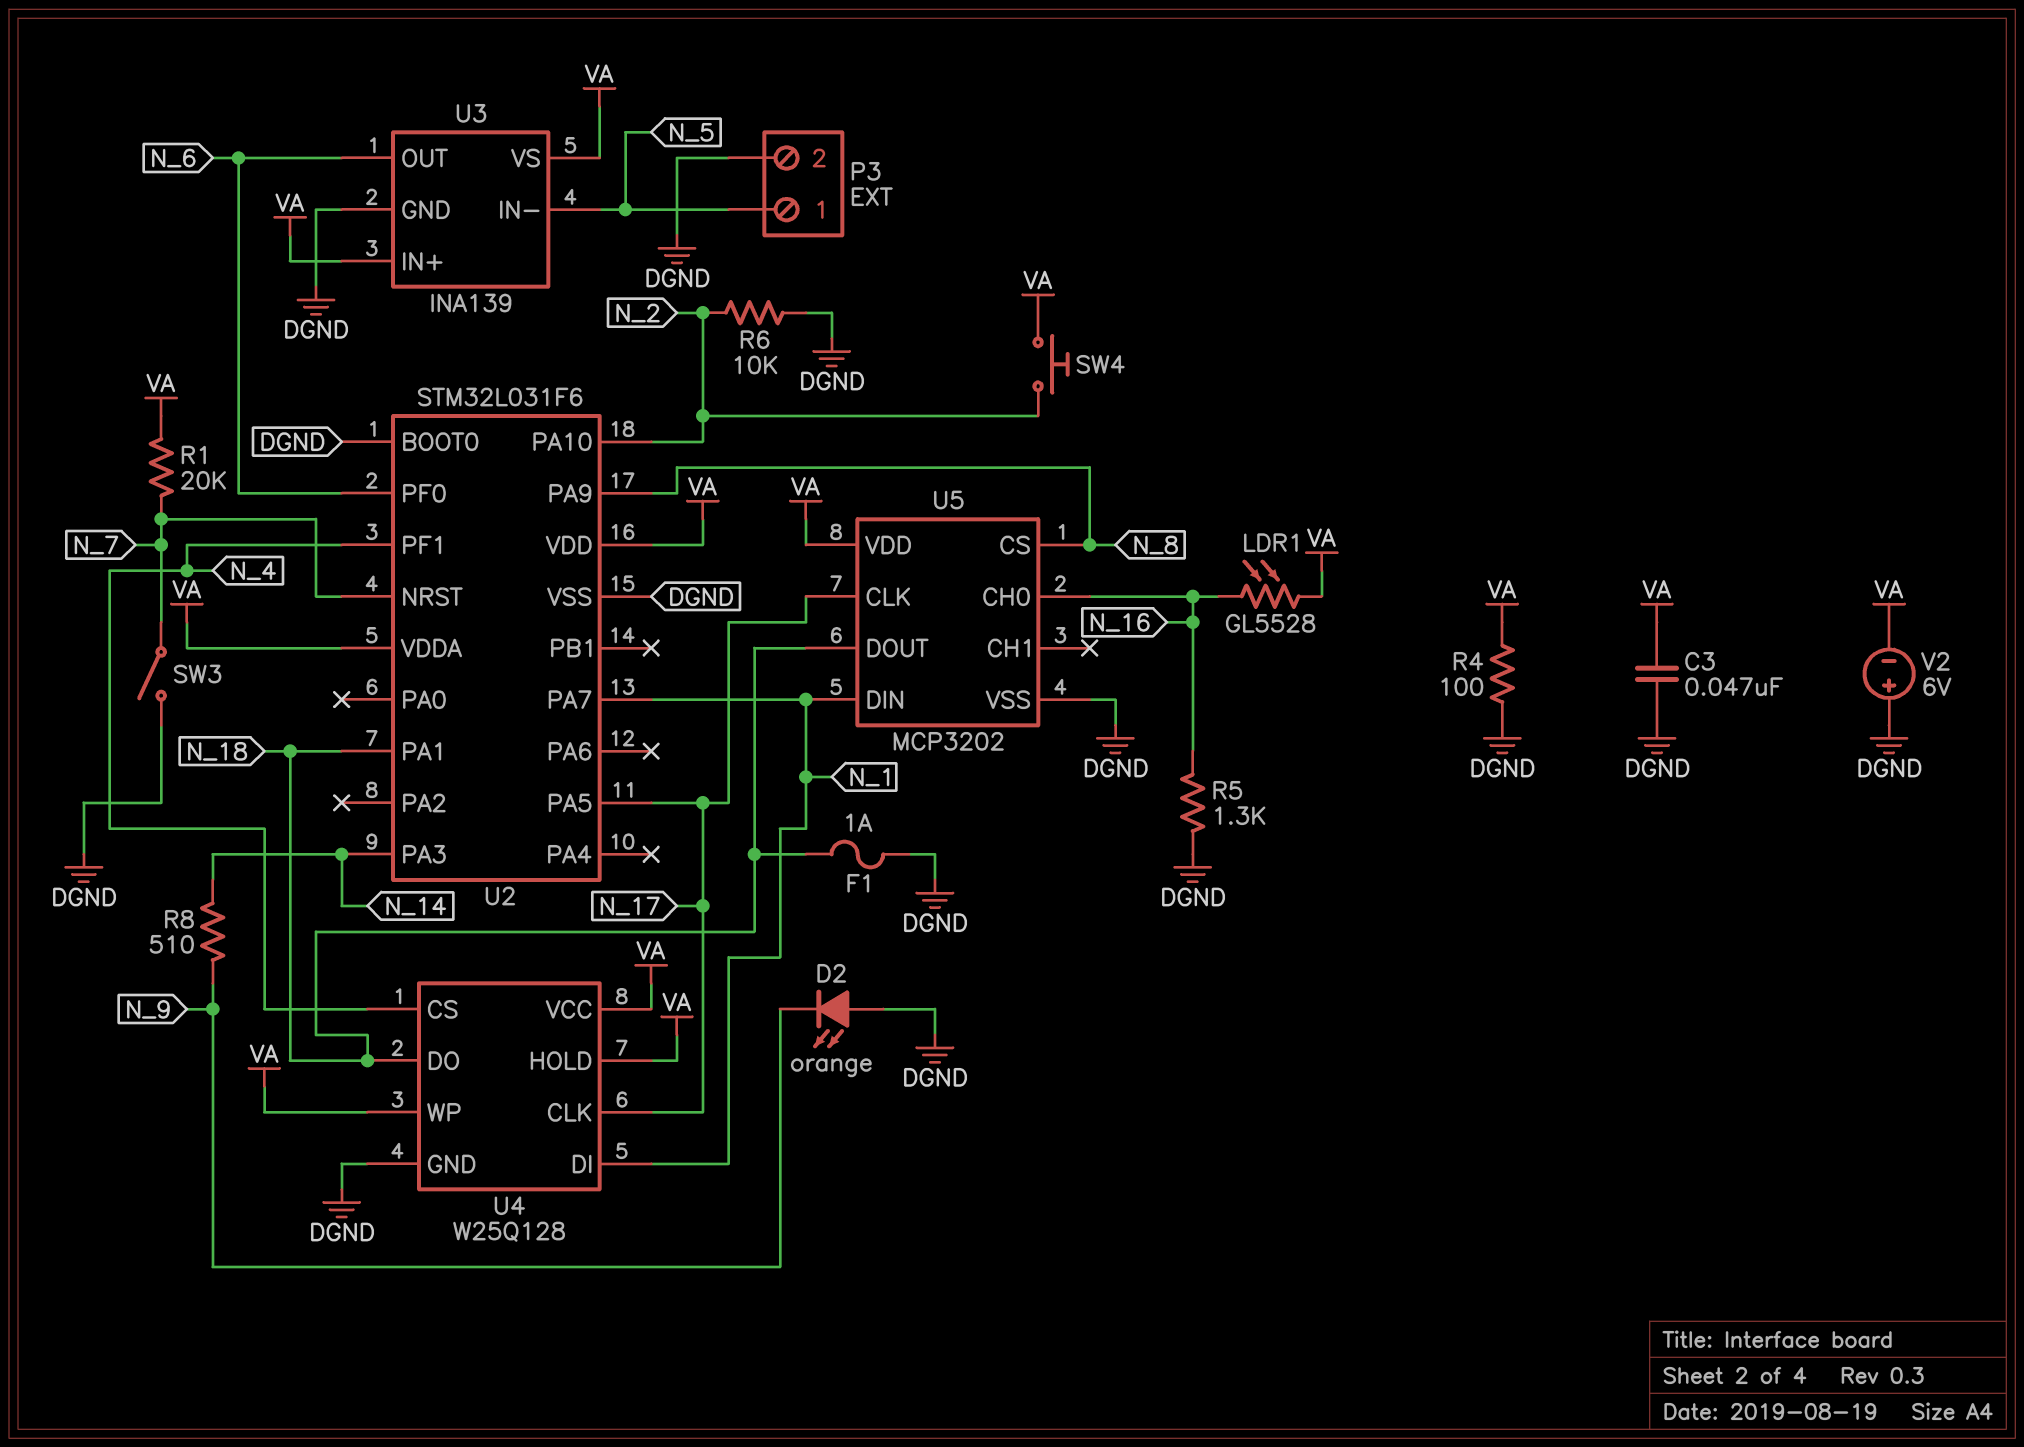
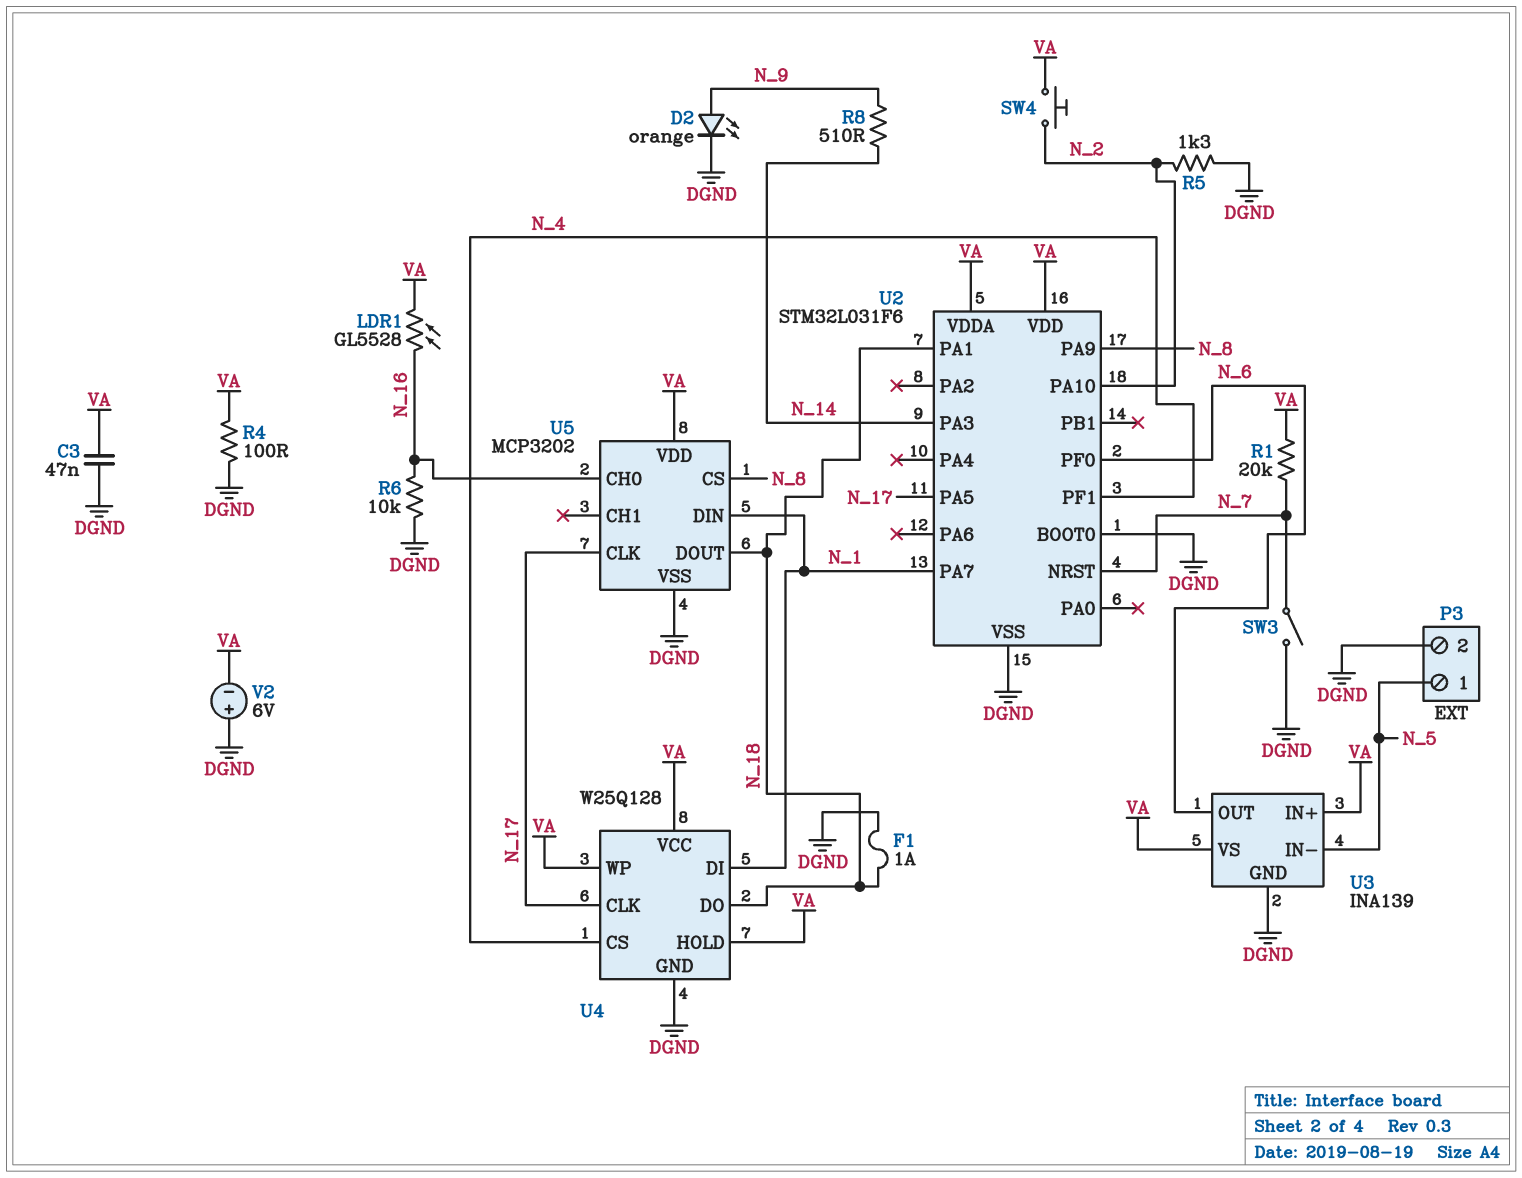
D2: LED orange (A DGND, K N_9) -> LED orange (A N_9, K DGND)
R5: 1.3k (DGND, N_16) -> 1.3k (DGND, N_2)
R6: 10k (DGND, N_2) -> 10k (DGND, N_16)

